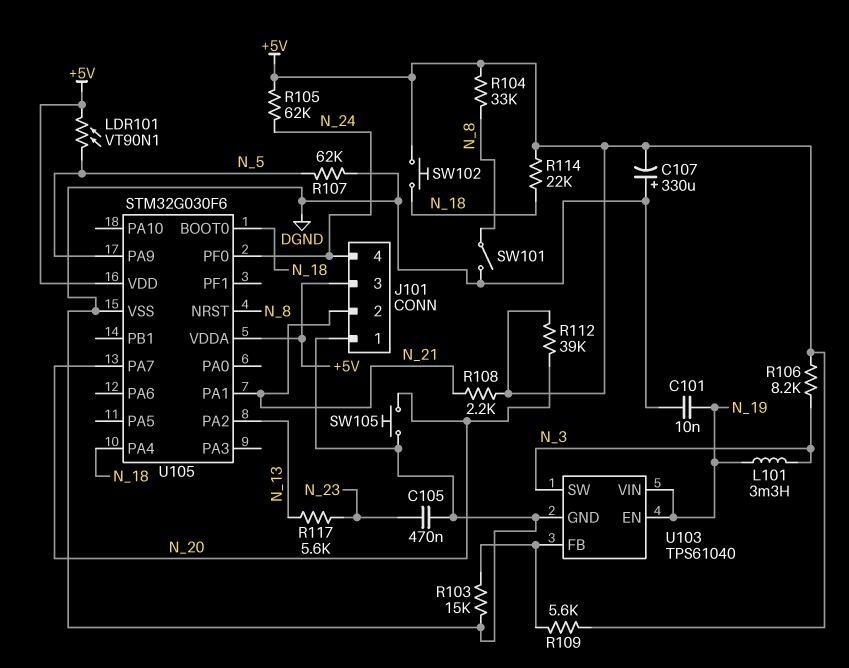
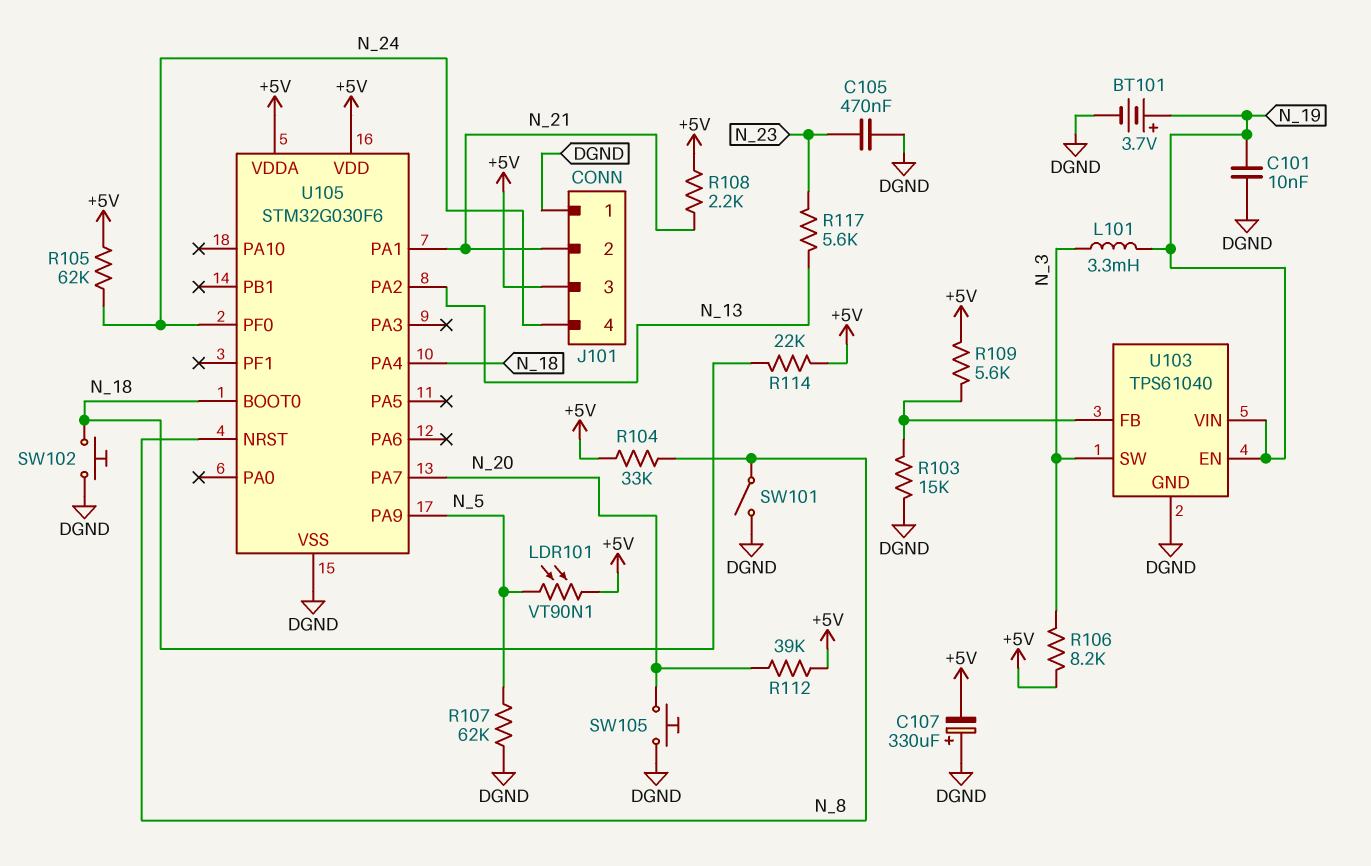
BT101: none -> 3.7V (plus N_19, minus DGND)
SW102: button (+5V, N_18) -> button (DGND, N_18)

